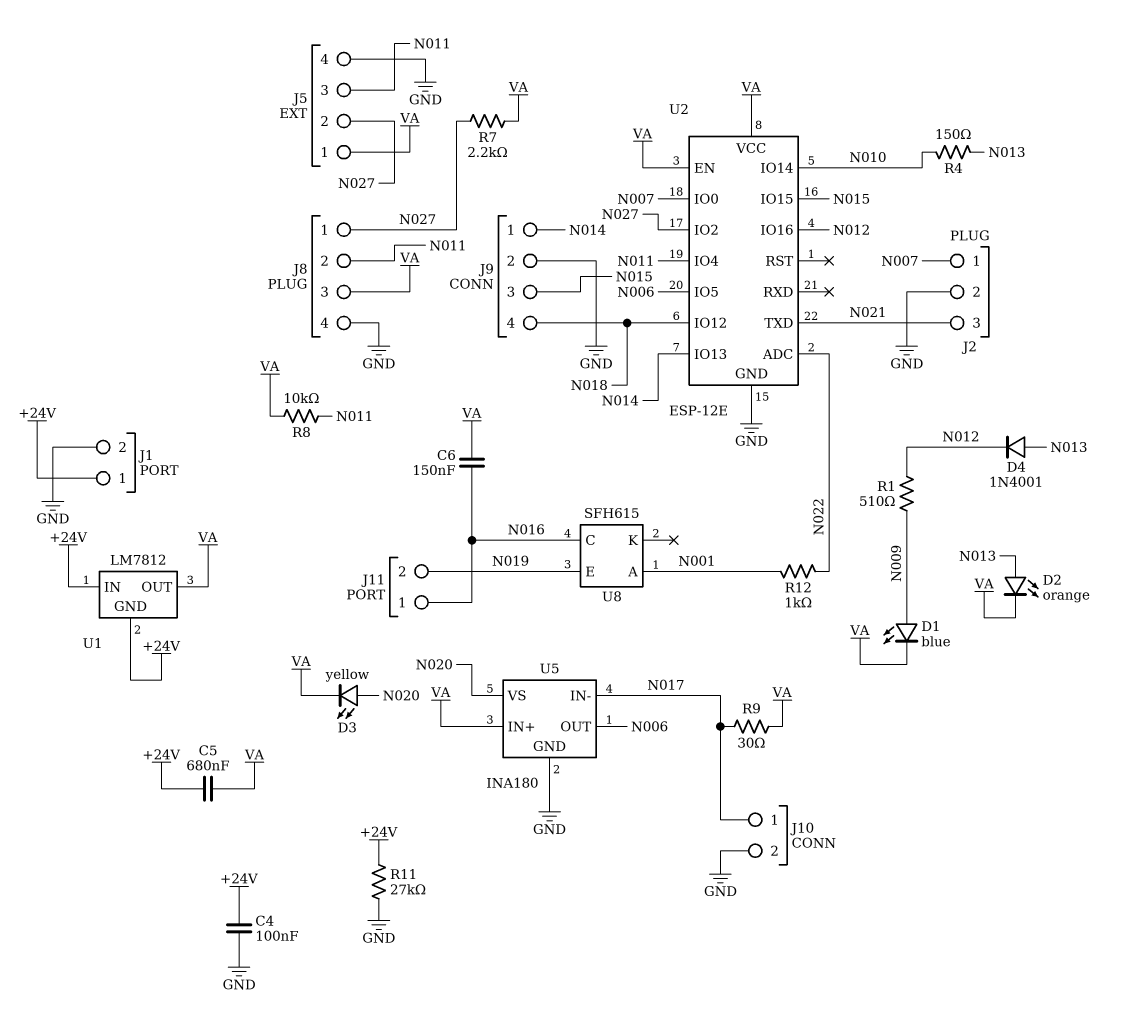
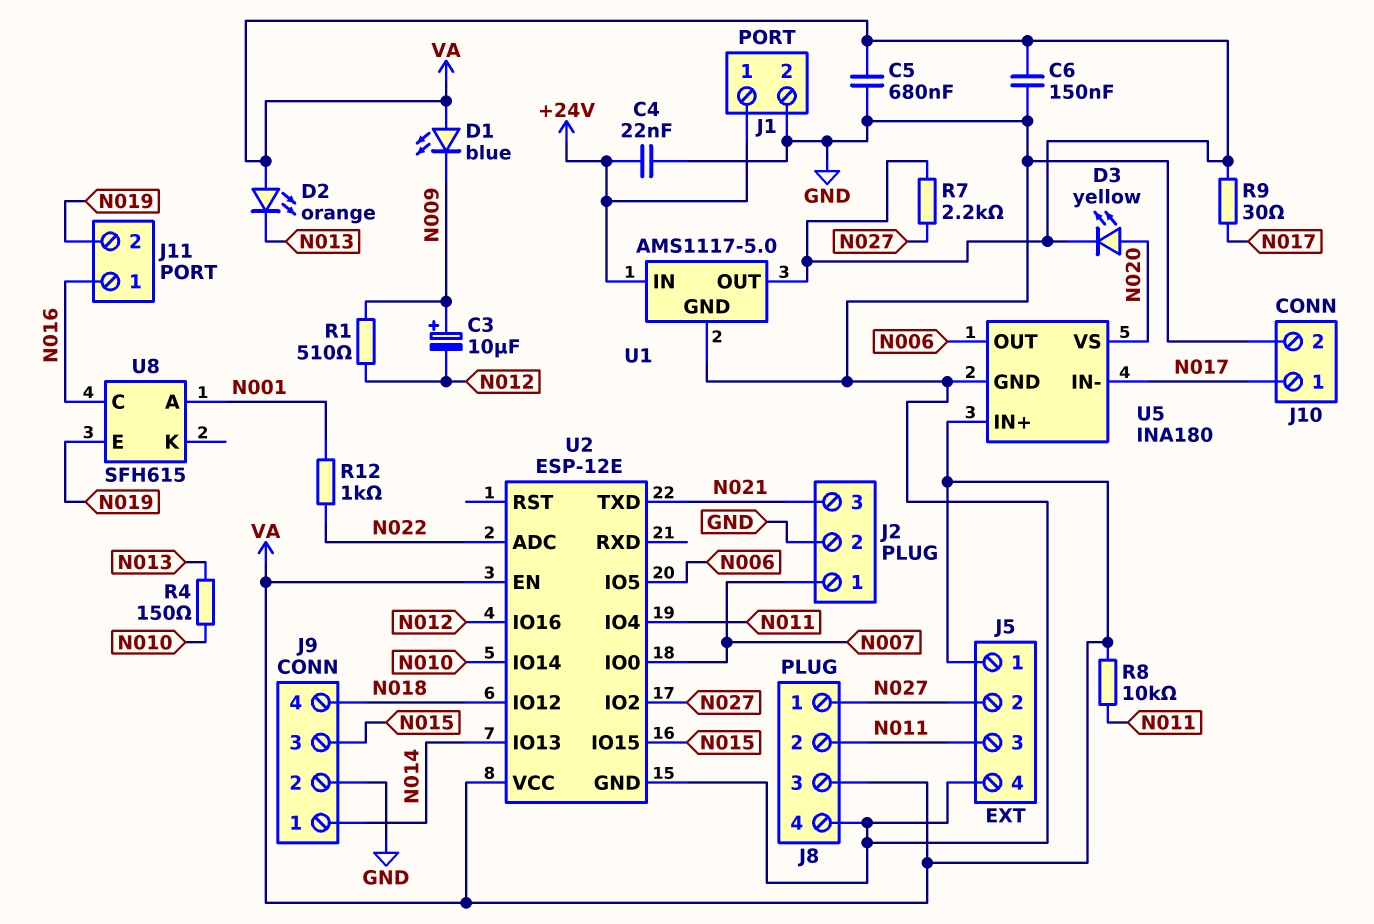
C3: none -> 10uF (plus N009, minus N012)
C4: 100nF (+24V, GND) -> 22nF (+24V, GND)
C5: 680nF (+24V, VA) -> 680nF (GND, VA)
C6: 150nF (N016, VA) -> 150nF (GND, VA)
D1: LED blue (A N009, K VA) -> LED blue (A VA, K N009)
D2: LED orange (A N013, K VA) -> LED orange (A VA, K N013)
D4: diode 1N4001 (A N013, K N012) -> none
R11: 27k (+24V, GND) -> none
U1: LM7812 -> AMS1117-5.0
U1 pin GND: +24V -> GND

